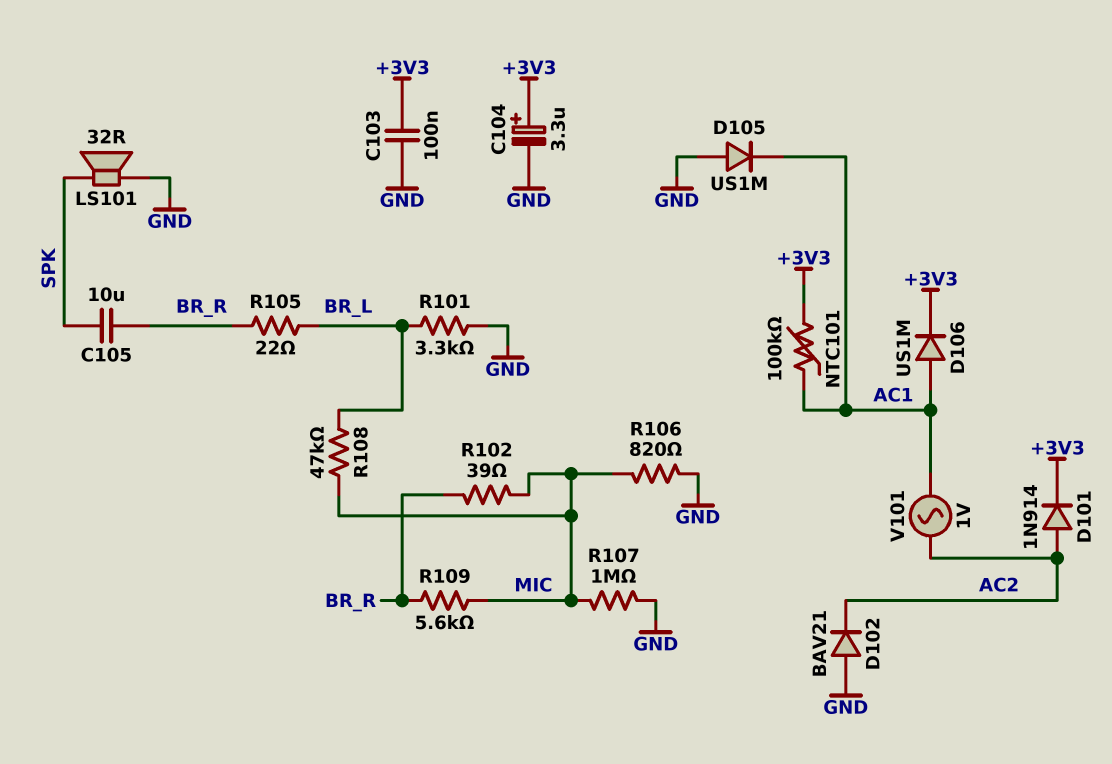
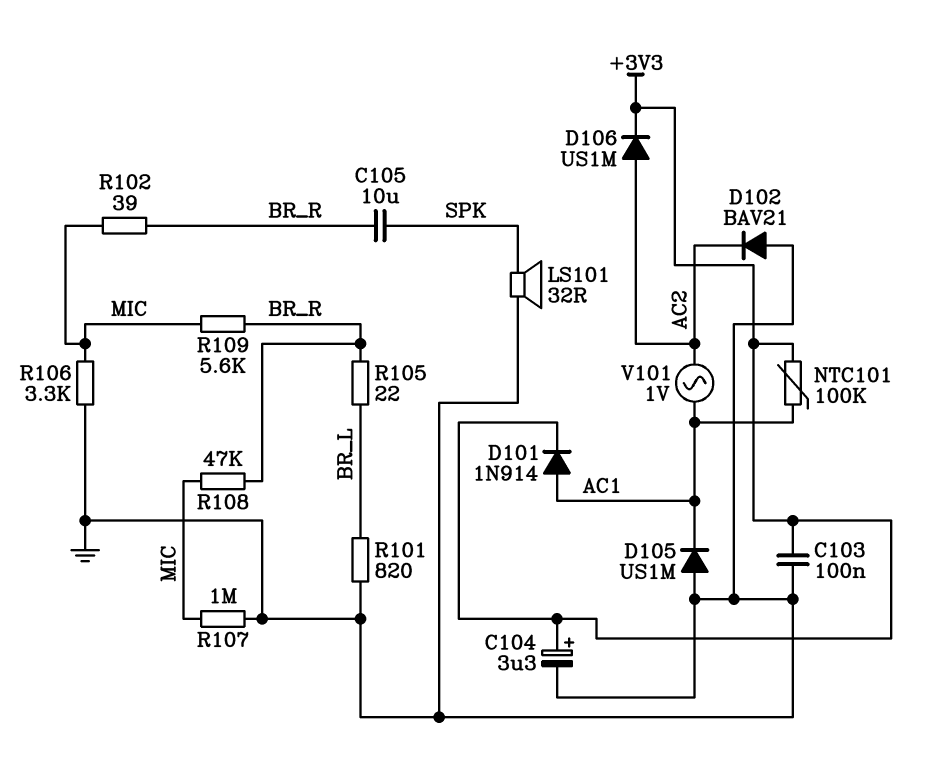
D101: diode 1N914 (A AC2, K +3V3) -> diode 1N914 (A AC1, K +3V3)
D106: diode US1M (A AC1, K +3V3) -> diode US1M (A AC2, K +3V3)
R101: 3.3k (BR_L, GND) -> 820 (BR_L, GND)
R106: 820 (GND, MIC) -> 3.3k (GND, MIC)
R108: 47k (BR_L, MIC) -> 47k (BR_R, MIC)

